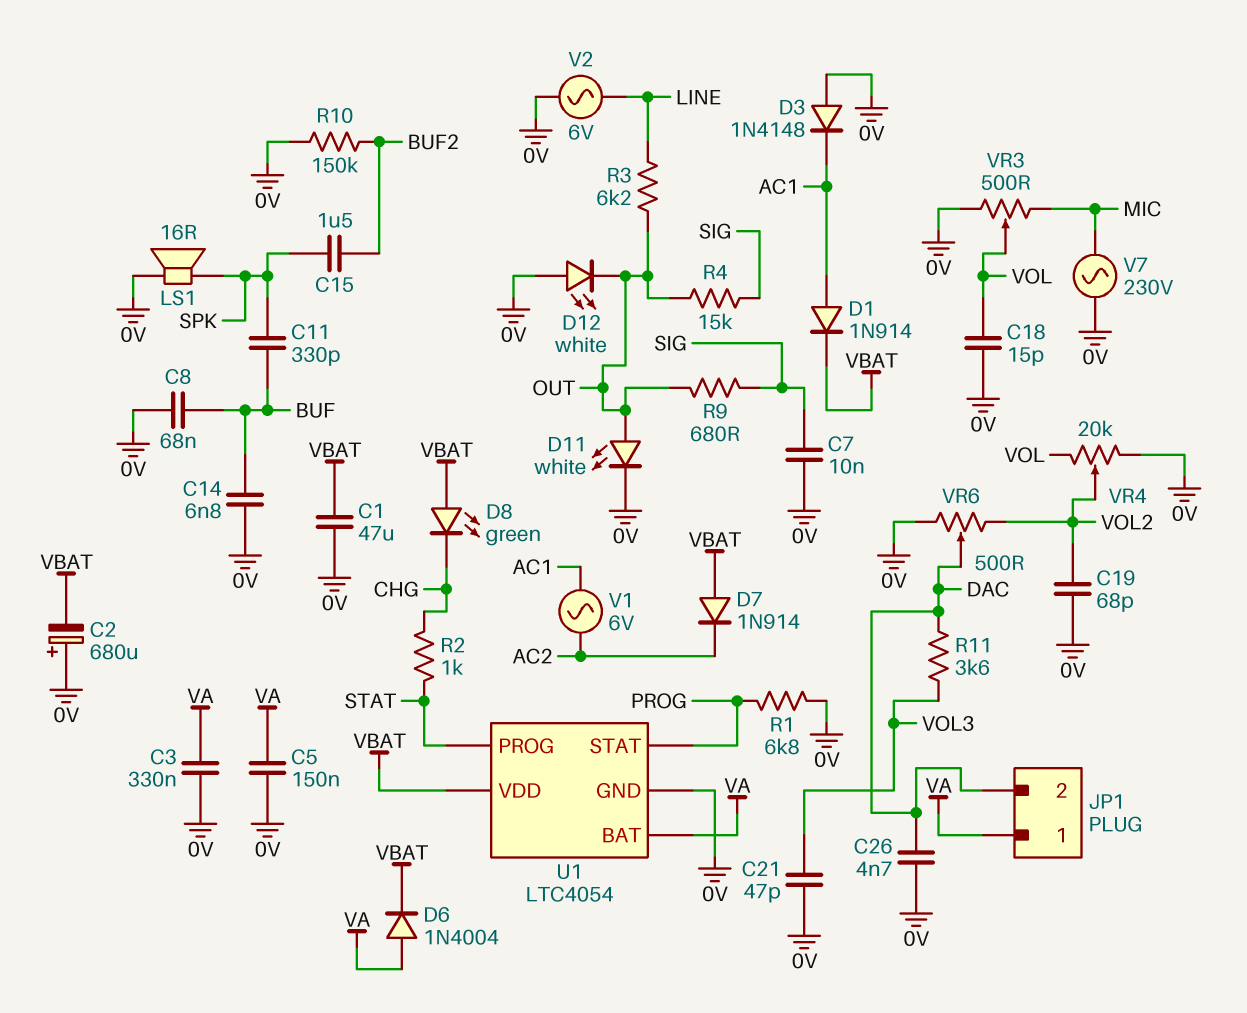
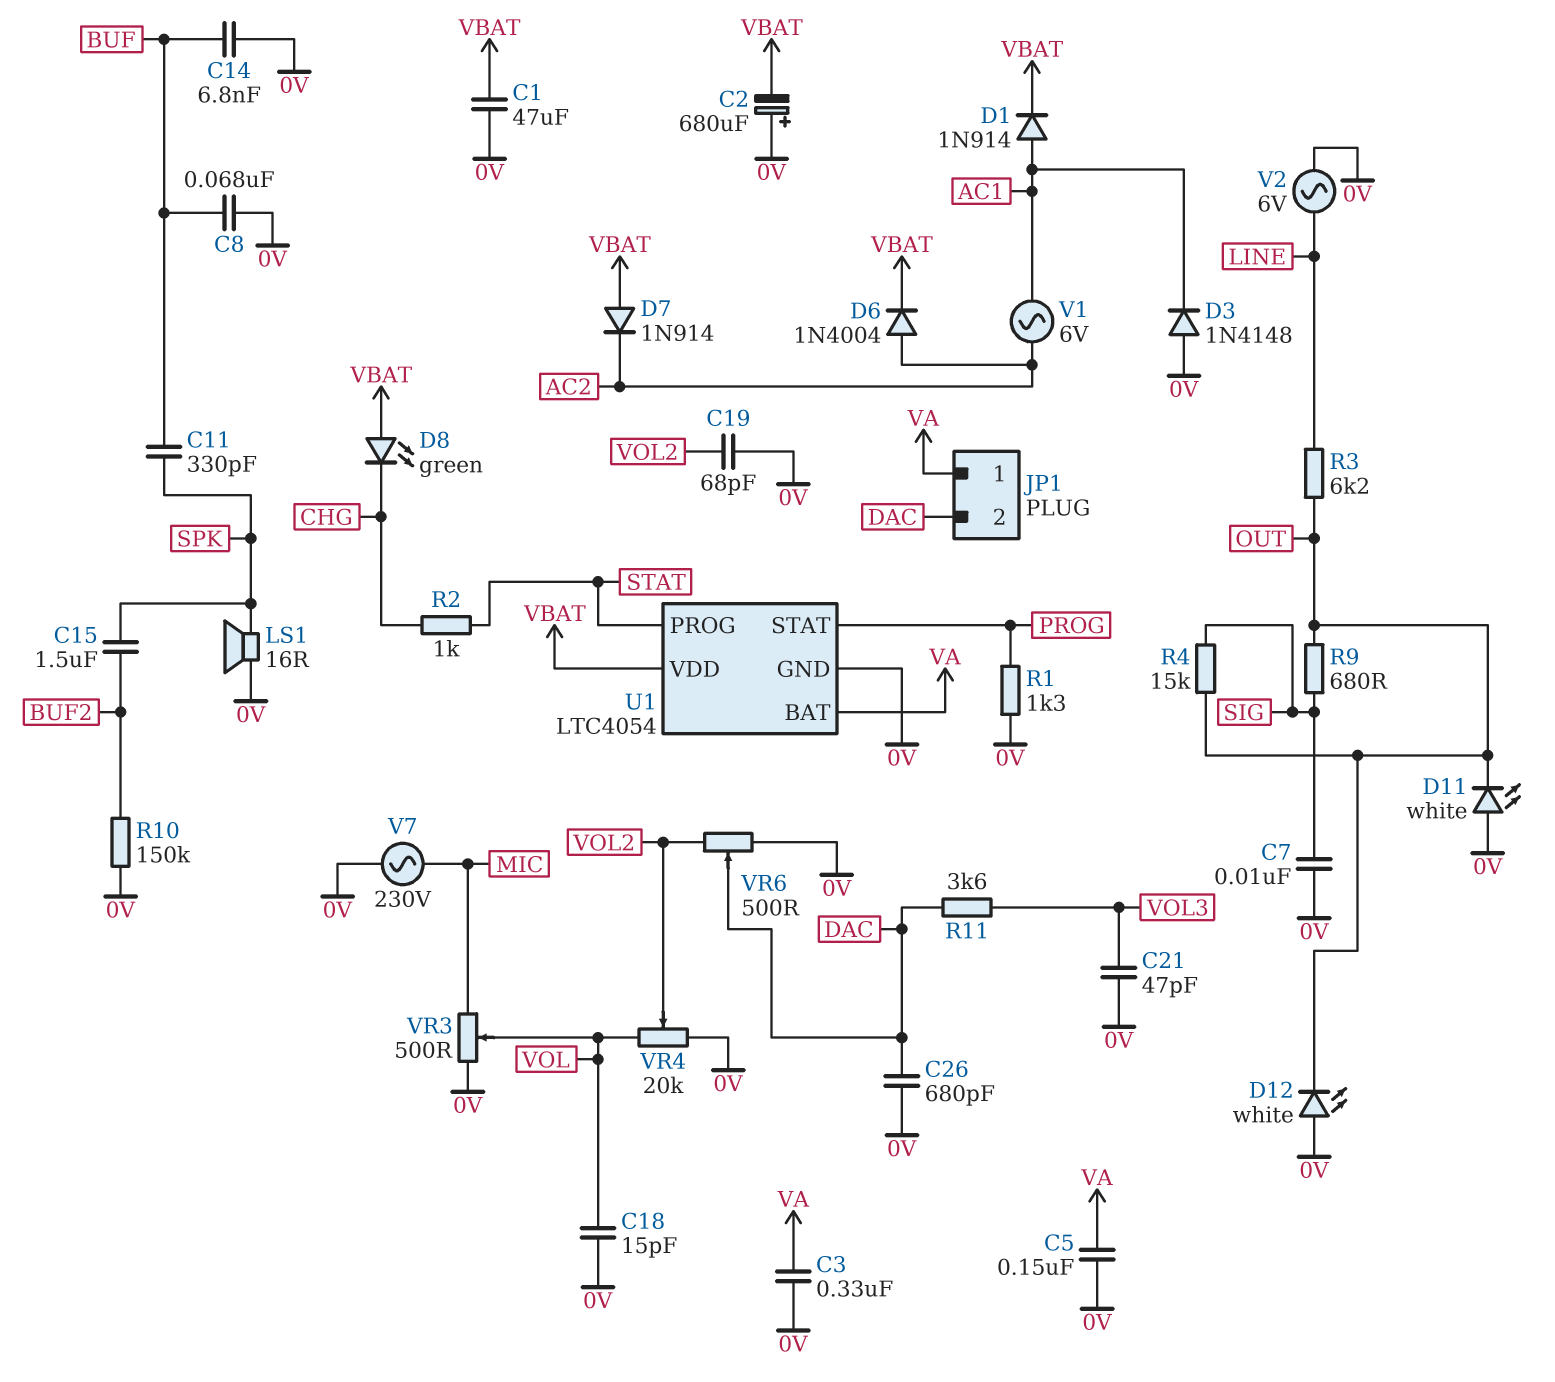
C26: 4.7nF (0V, DAC) -> 680pF (0V, DAC)
D6: diode 1N4004 (A VA, K VBAT) -> diode 1N4004 (A AC2, K VBAT)
D11: LED white (A OUT, K 0V) -> LED white (A 0V, K OUT)
R1: 6.8k (0V, PROG) -> 1.3k (0V, PROG)

